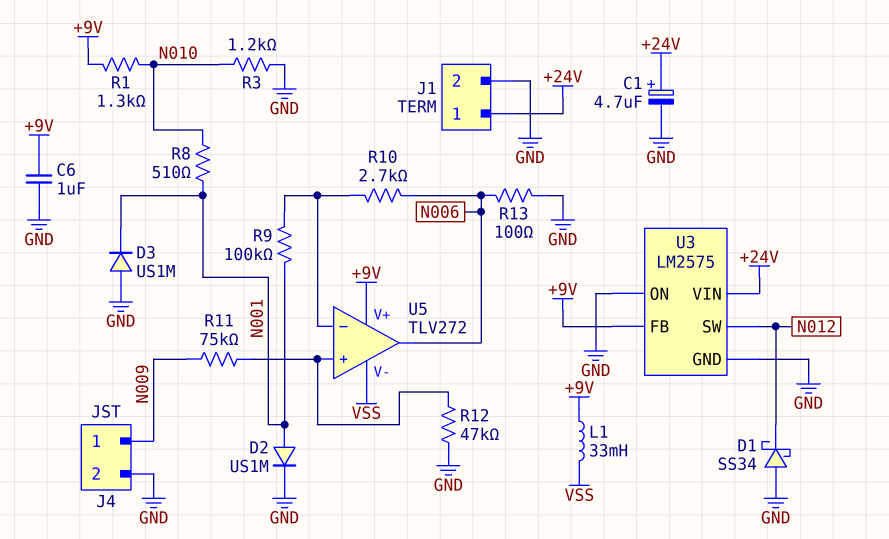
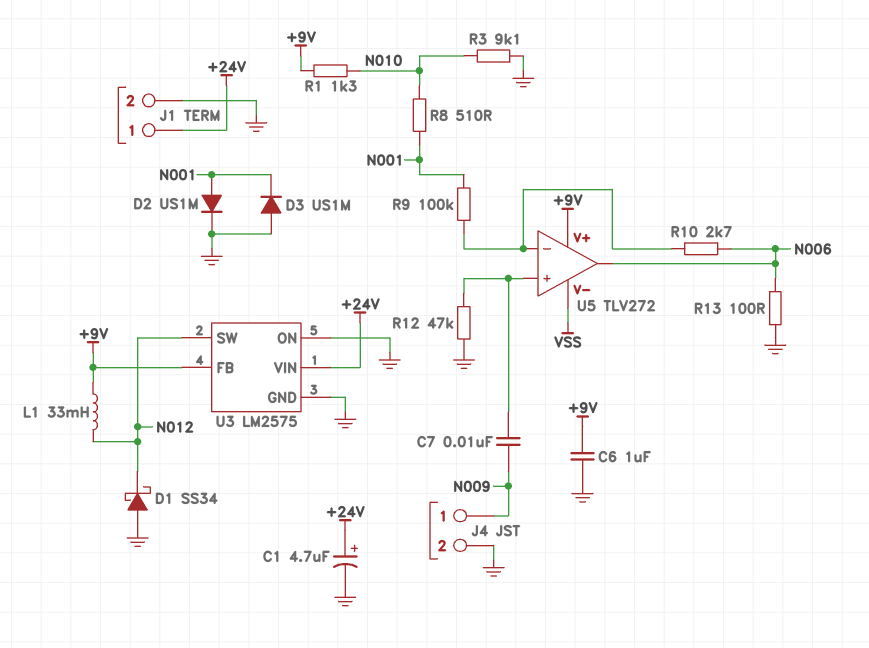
C7: none -> 10nF (N009, U5/in+)
L1: 33mH (+9V, VSS) -> 33mH (+9V, N012)
R3: 1.2k (GND, N010) -> 9.1k (GND, N010)
R11: 75k (N009, U5/in+) -> none

